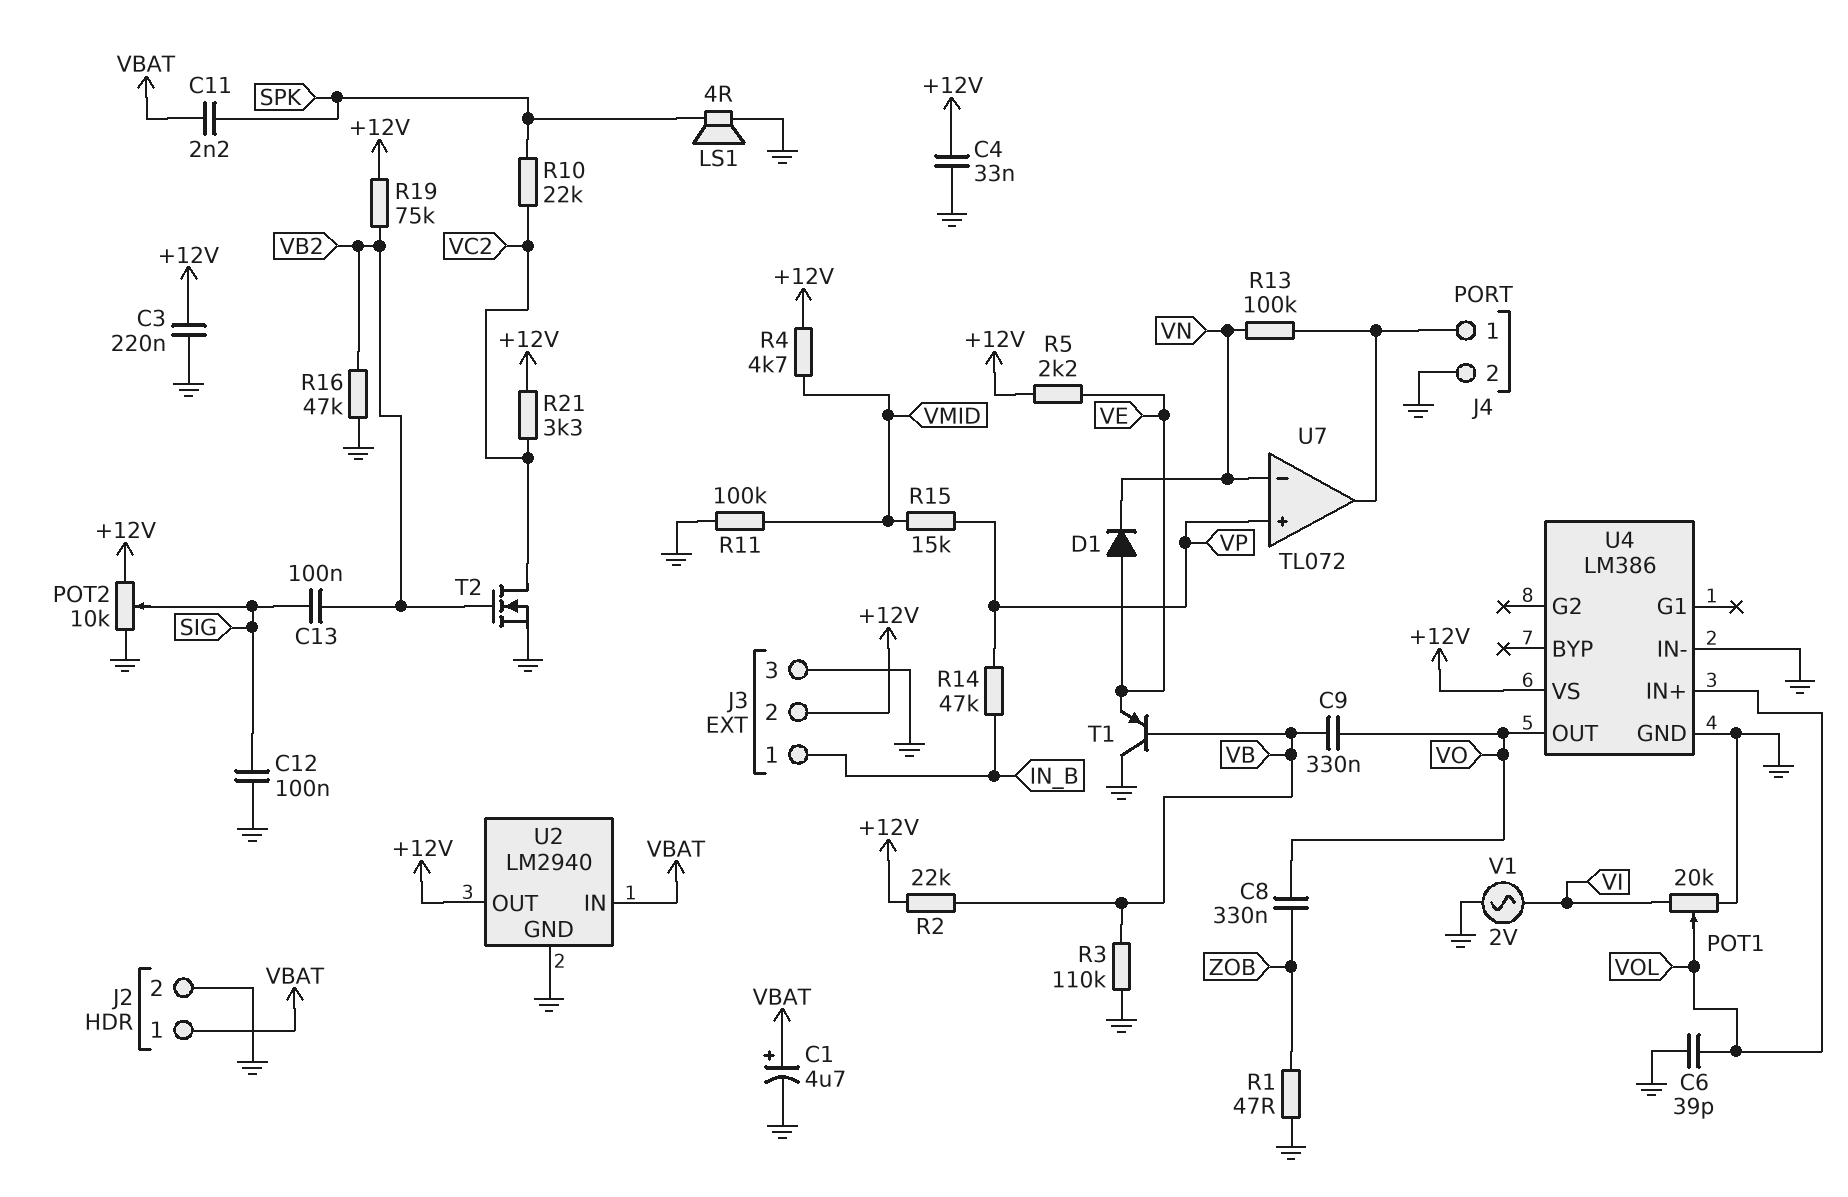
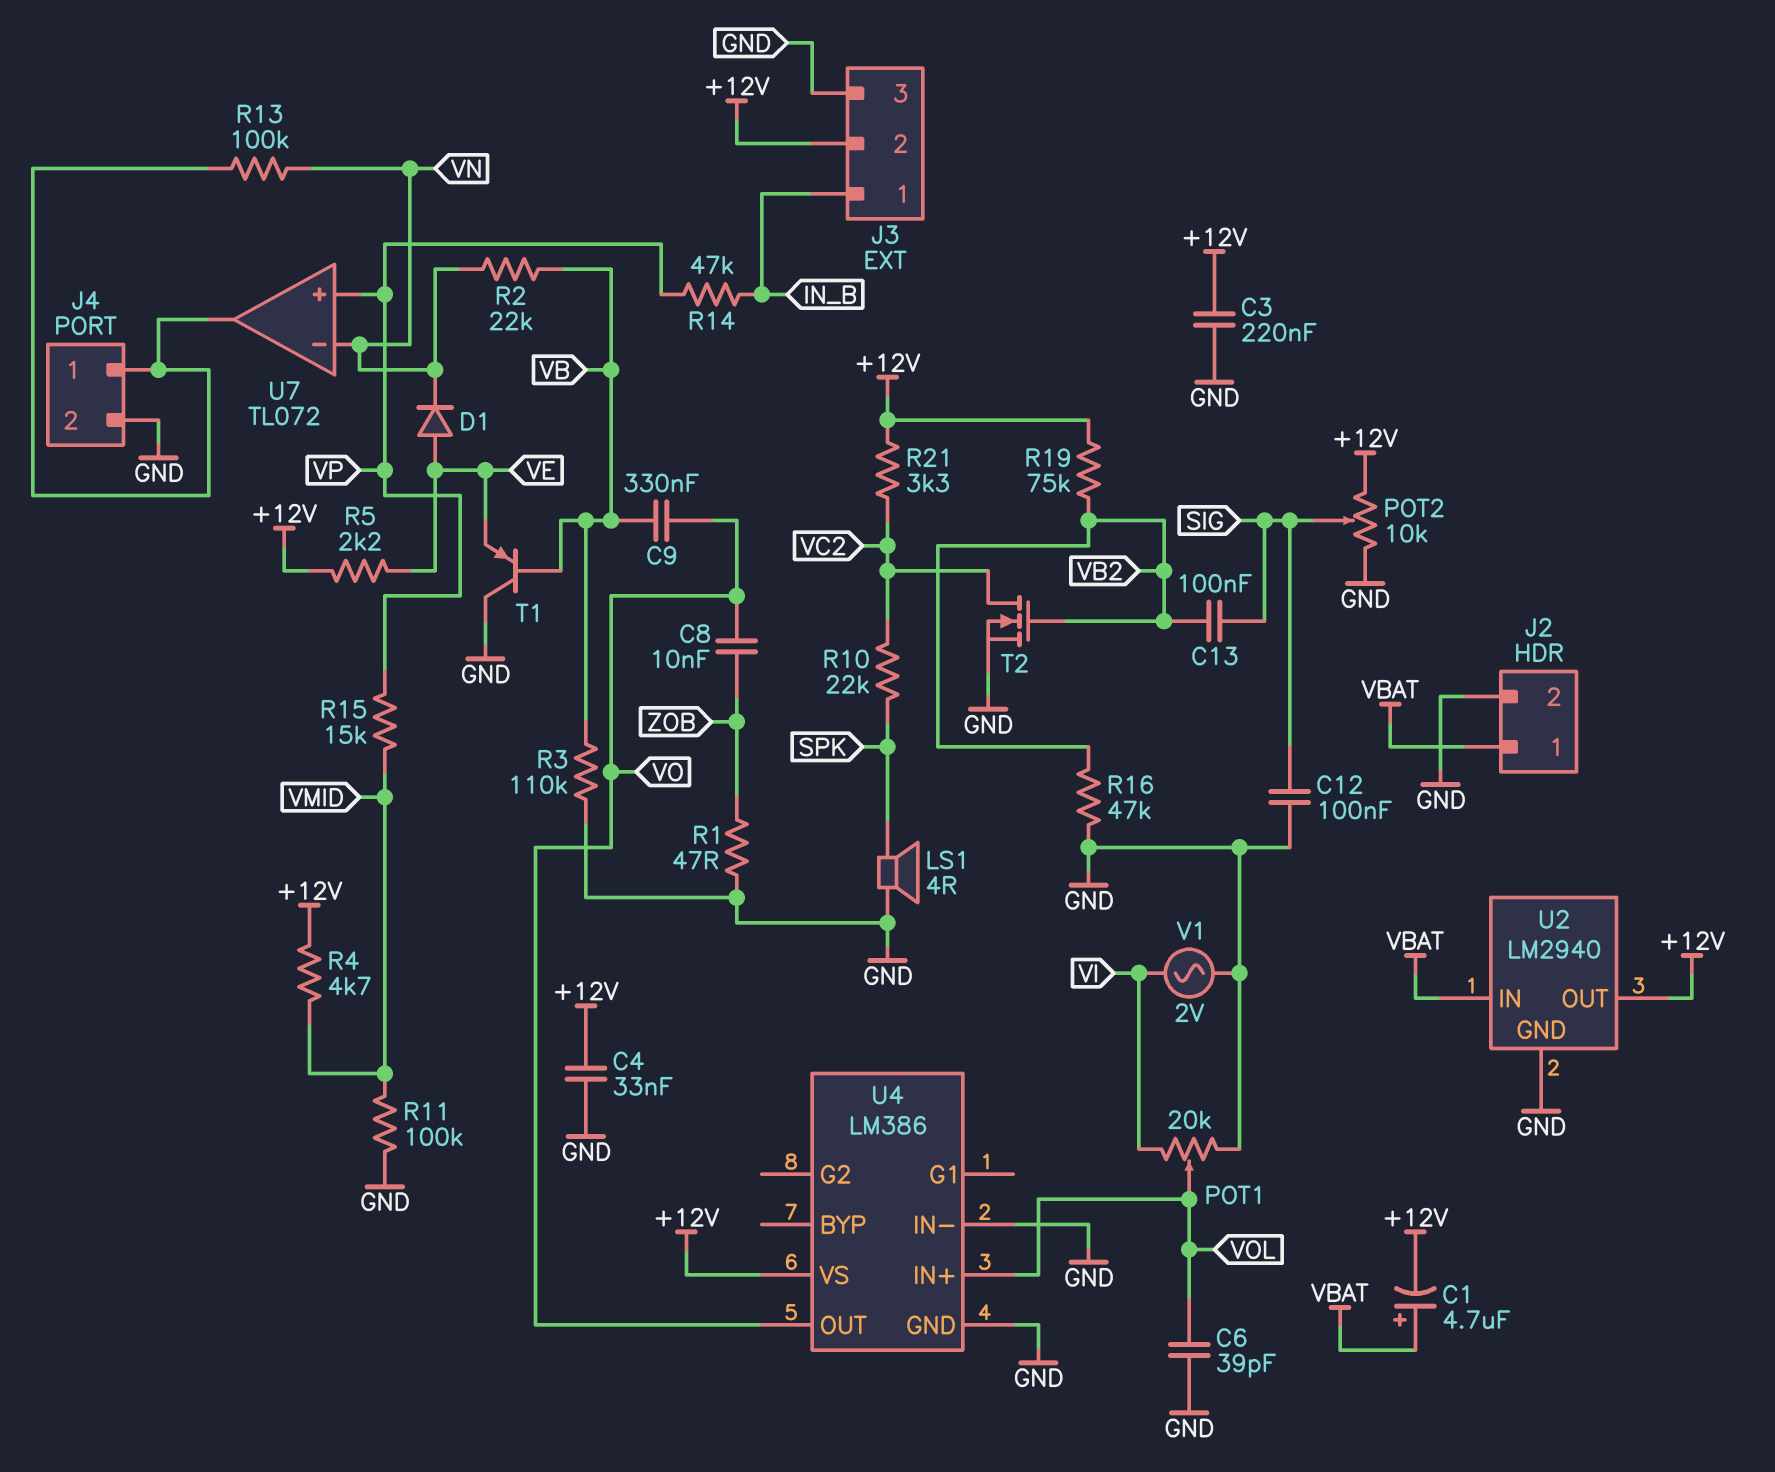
C1: 4.7uF (plus VBAT, minus GND) -> 4.7uF (plus VBAT, minus +12V)
C8: 330nF (VO, ZOB) -> 10nF (VO, ZOB)
C11: 2.2nF (SPK, VBAT) -> none
R2: 22k (+12V, VB) -> 22k (VB, VN)

